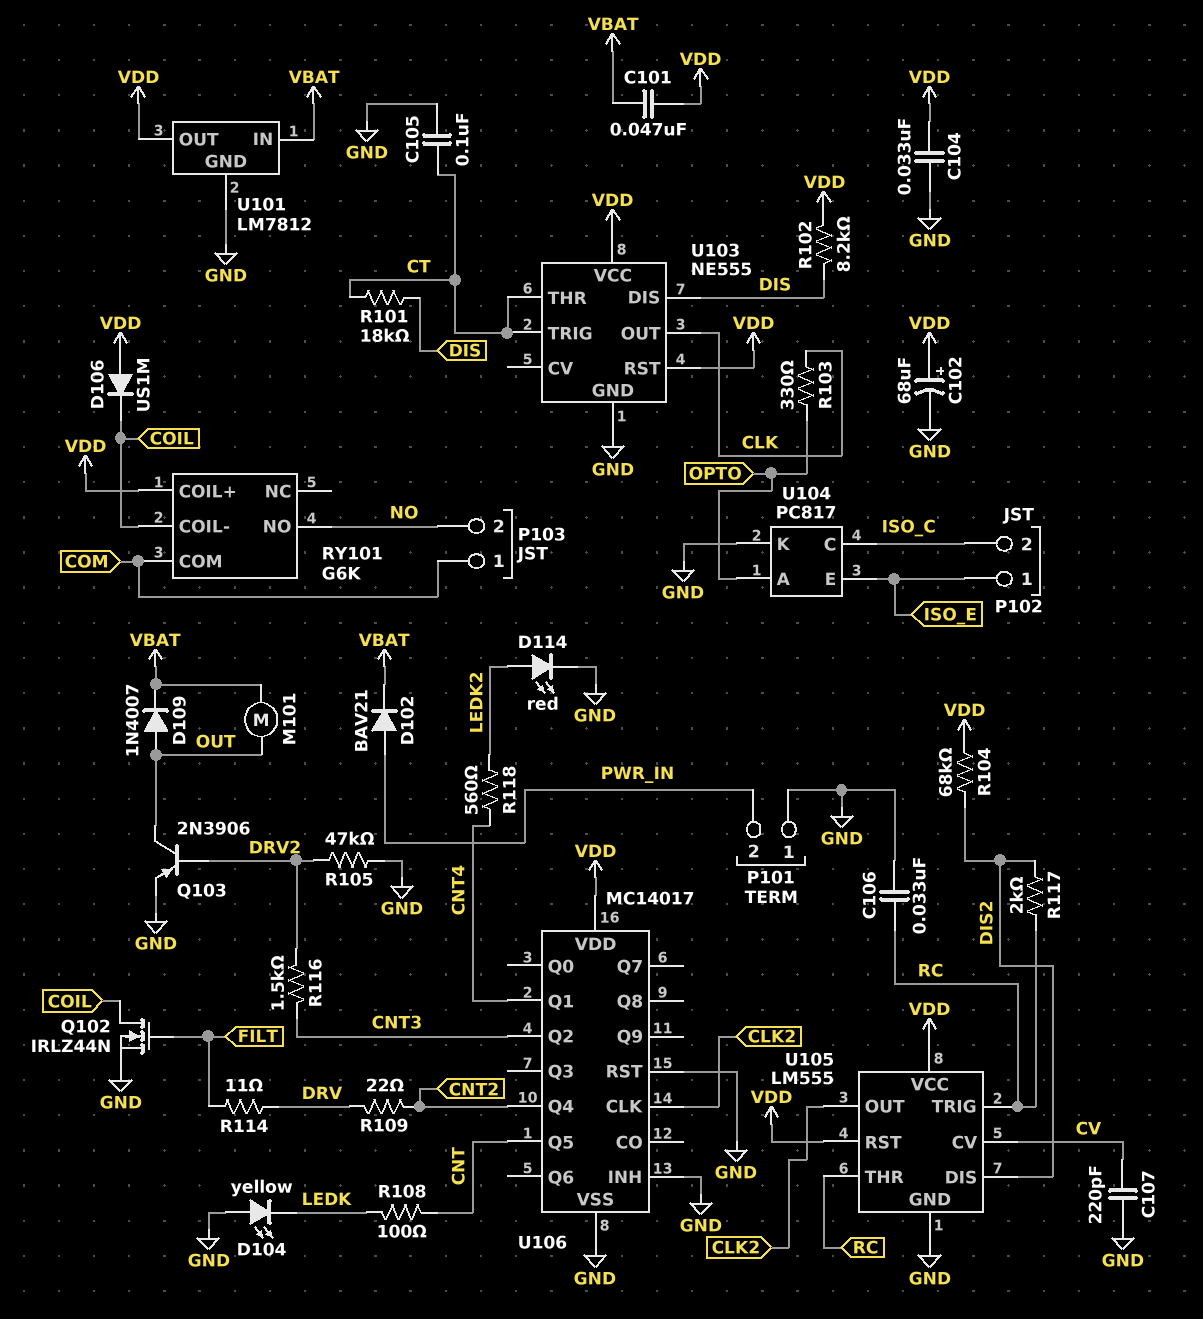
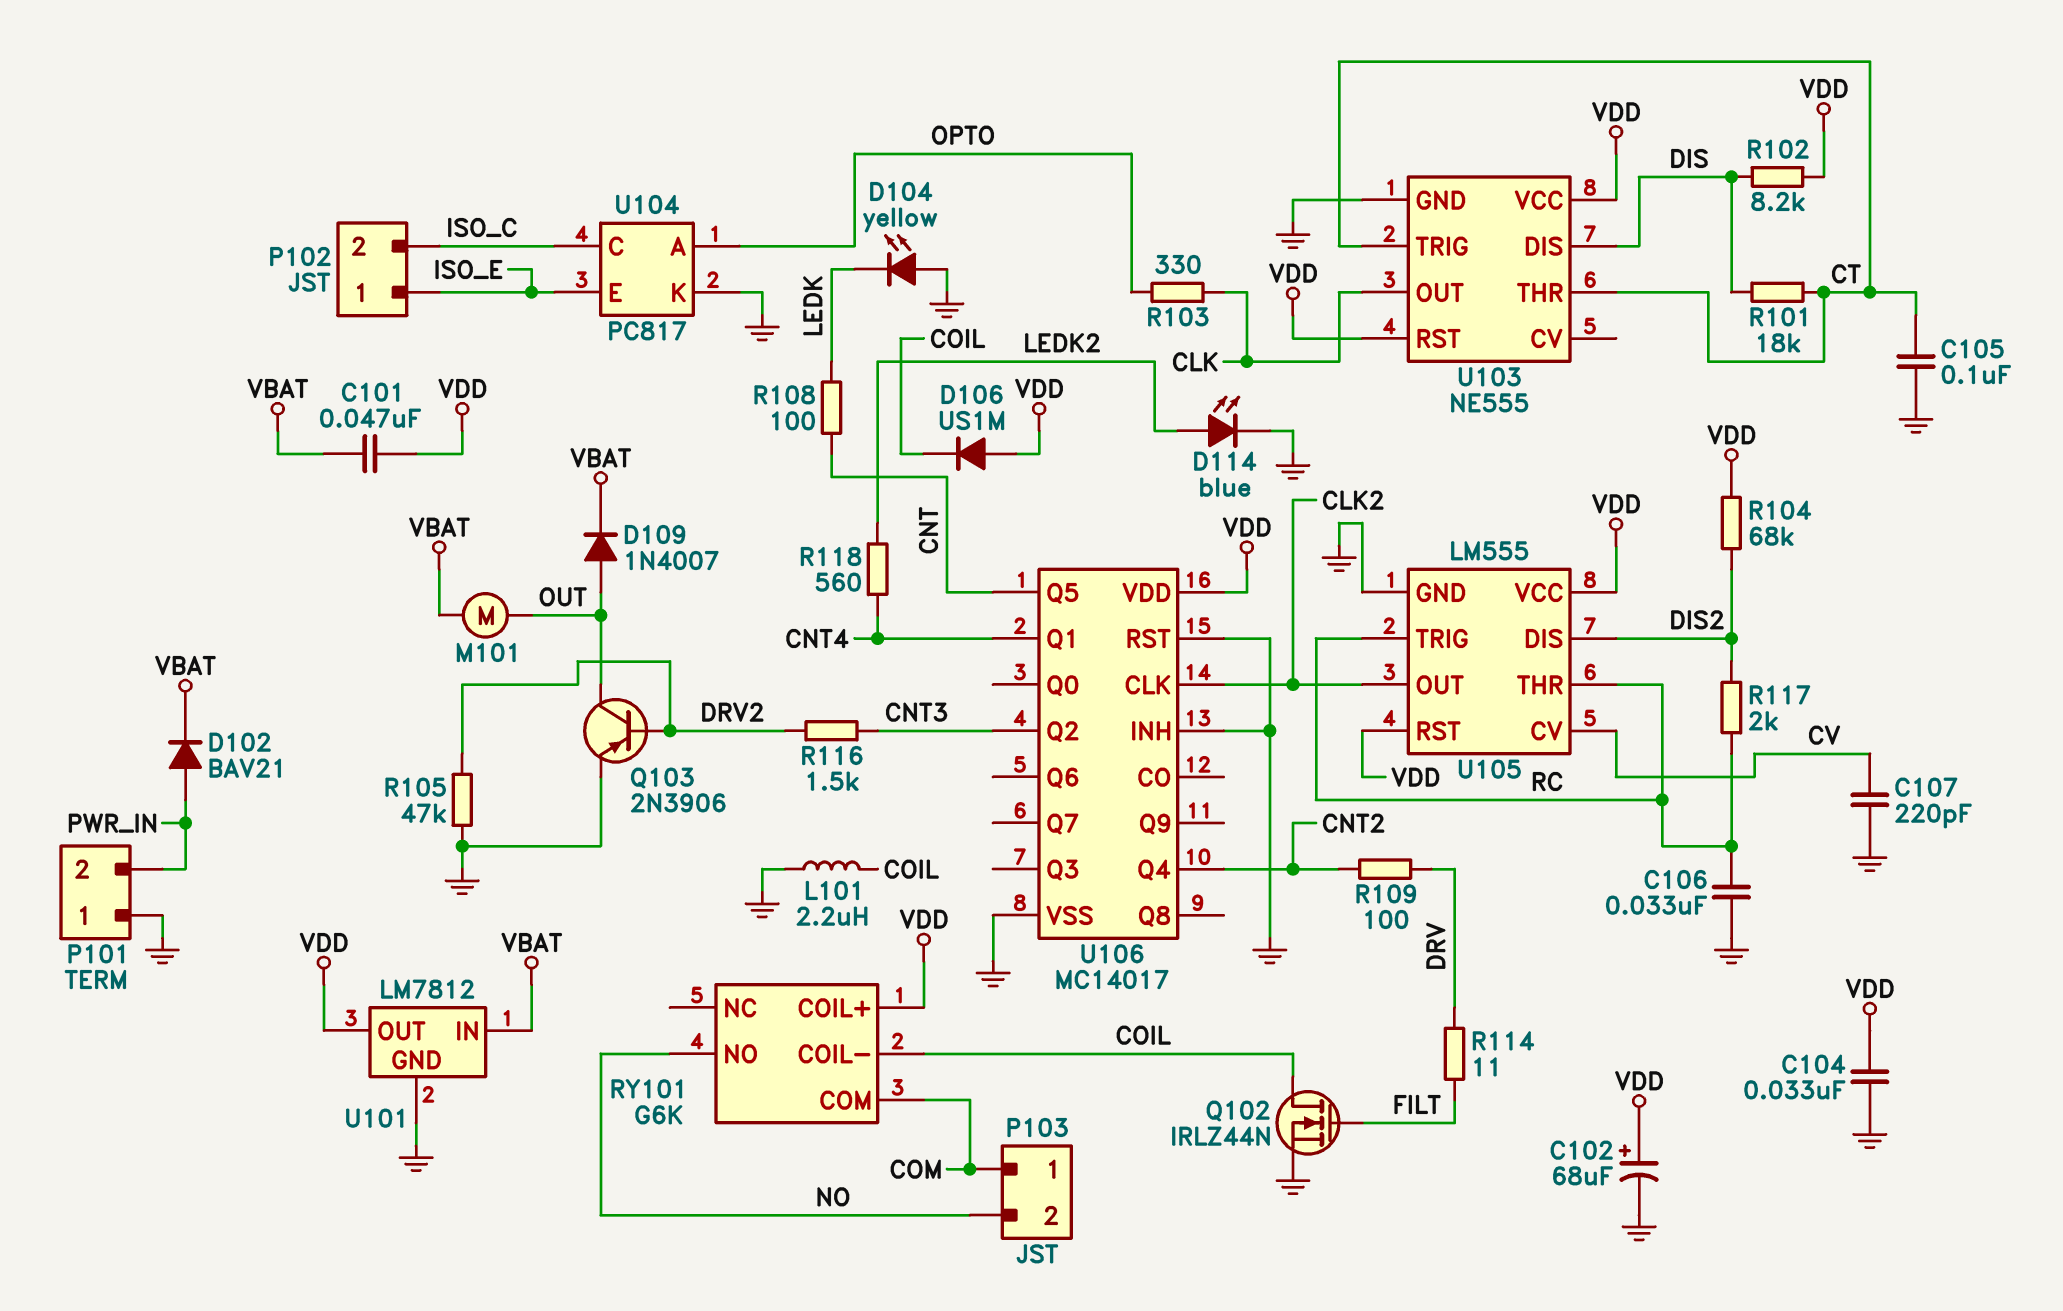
D114: LED red (A LEDK2, K GND) -> LED blue (A LEDK2, K GND)
L101: none -> 2.2uH (COIL, GND)
R109: 22 (CNT2, DRV) -> 100 (CNT2, DRV)

